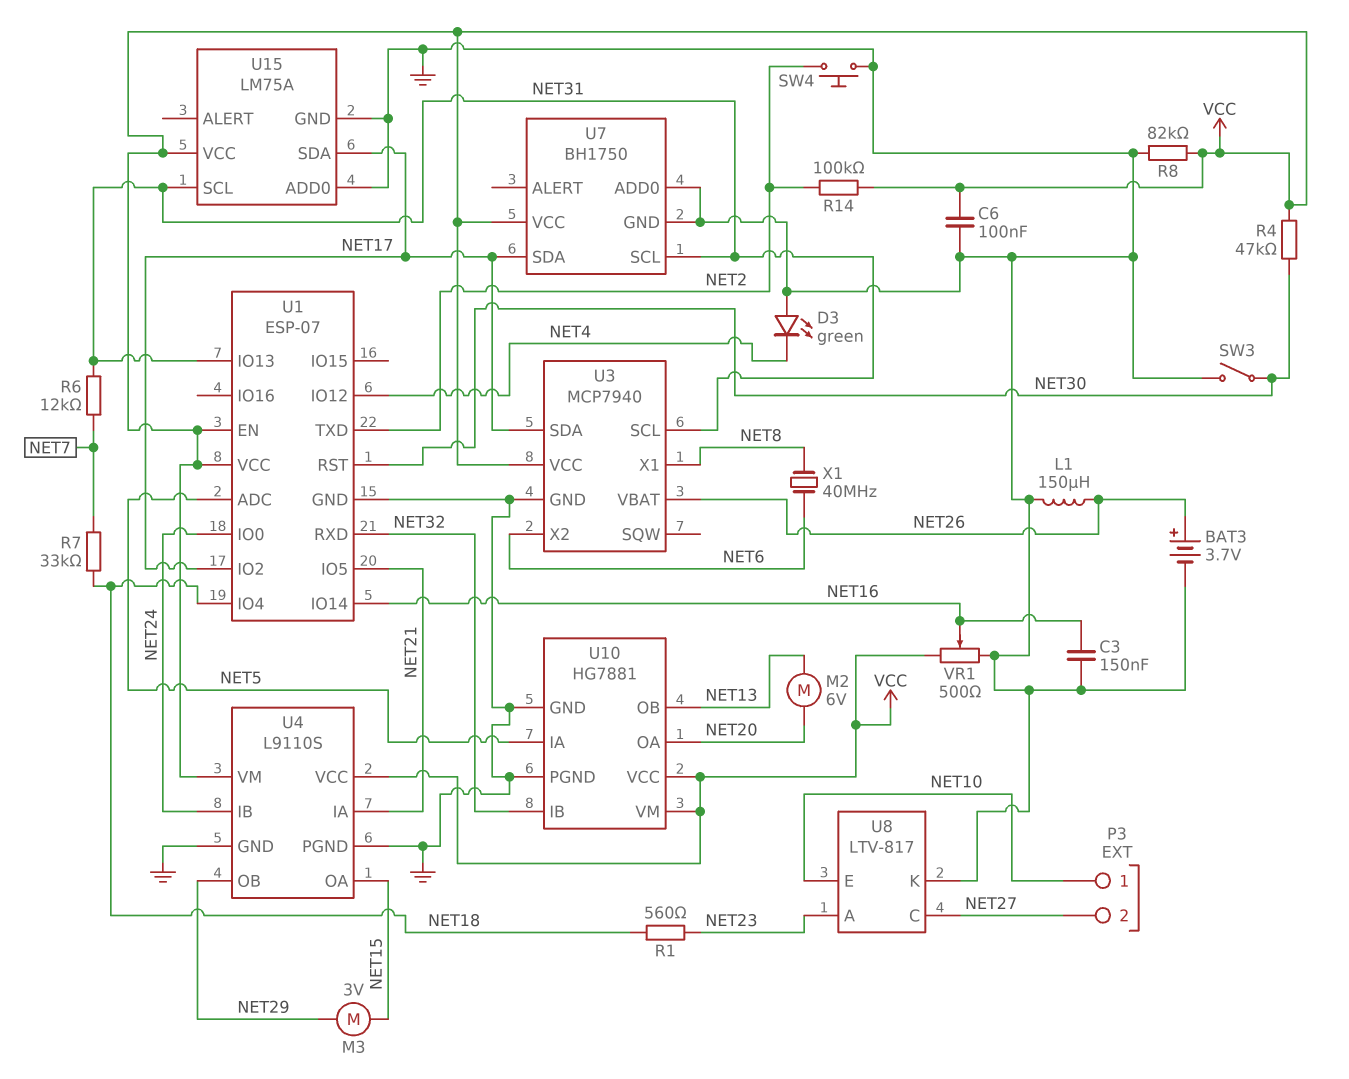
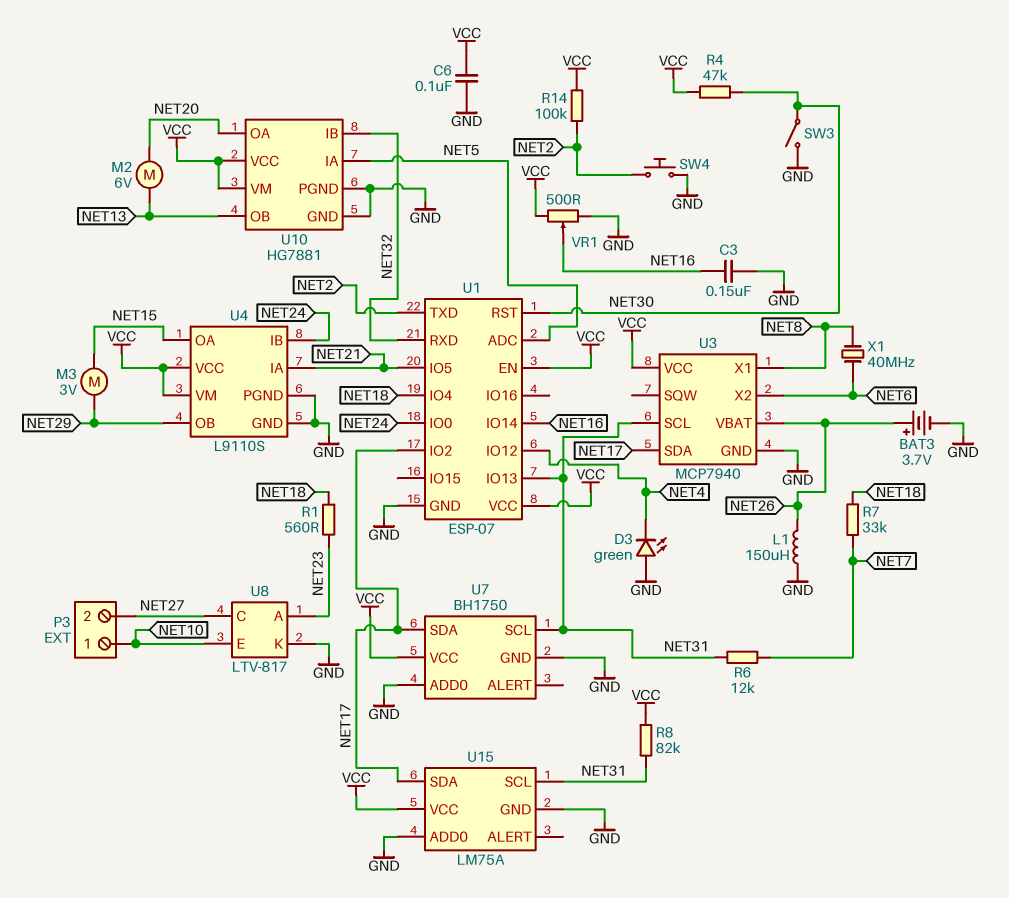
R8: 82k (GND, VCC) -> 82k (NET31, VCC)

